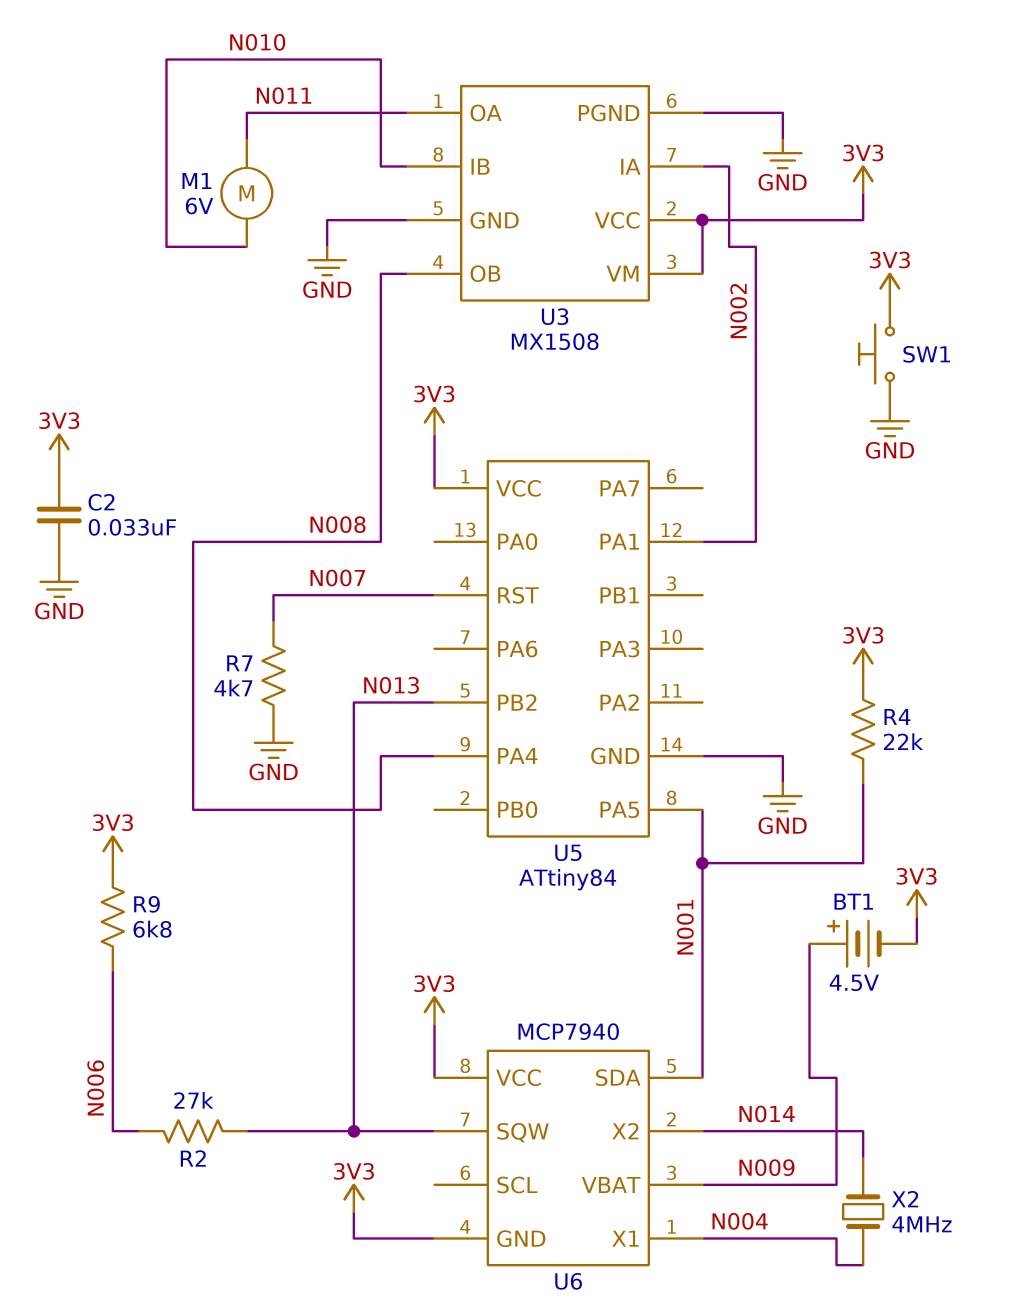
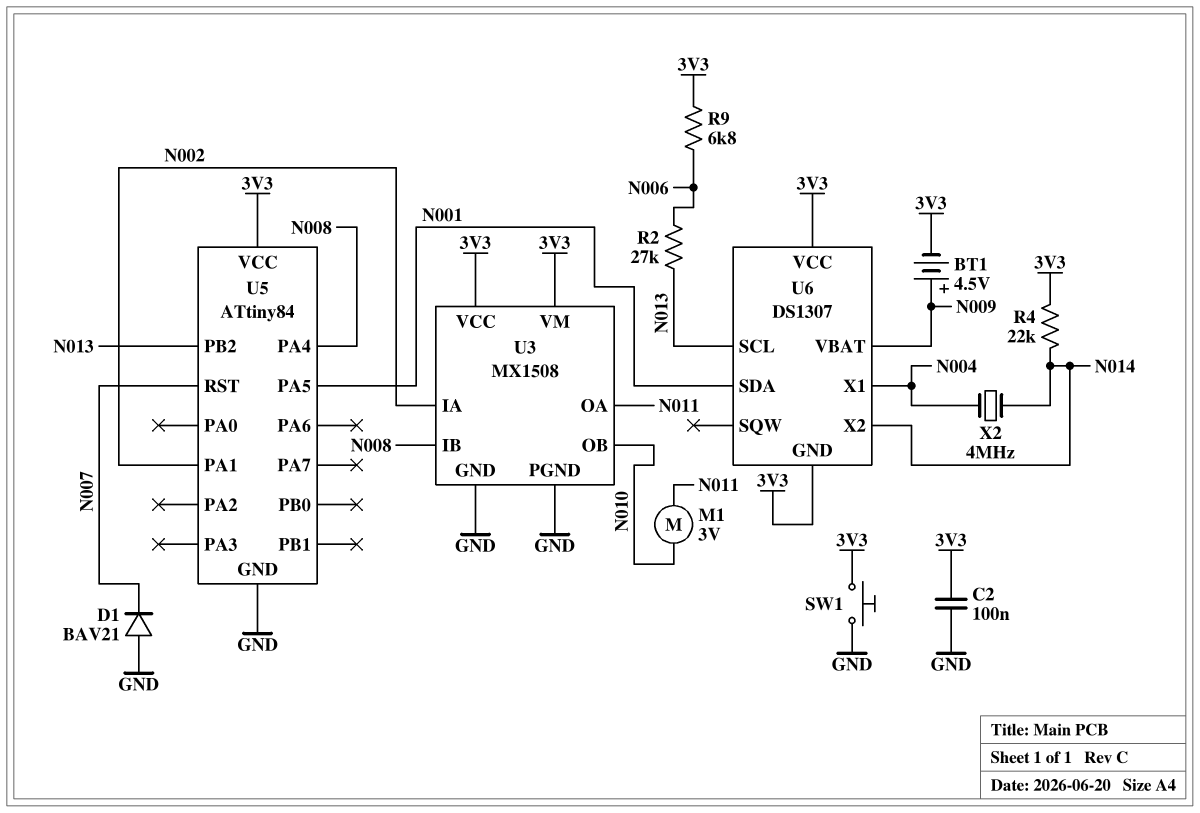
C2: 33nF (3V3, GND) -> 100nF (3V3, GND)
D1: none -> diode BAV21 (A GND, K N007)
M1: motor 6V (N010, N011) -> motor 3V (N010, N011)
R4: 22k (3V3, N001) -> 22k (3V3, N014)
R7: 4.7k (GND, N007) -> none
U3 pin IB: N010 -> N008
U3 pin OB: N008 -> N010
U6: MCP7940 -> DS1307
U6 pin SCL: none -> N013
U6 pin SQW: N013 -> none

